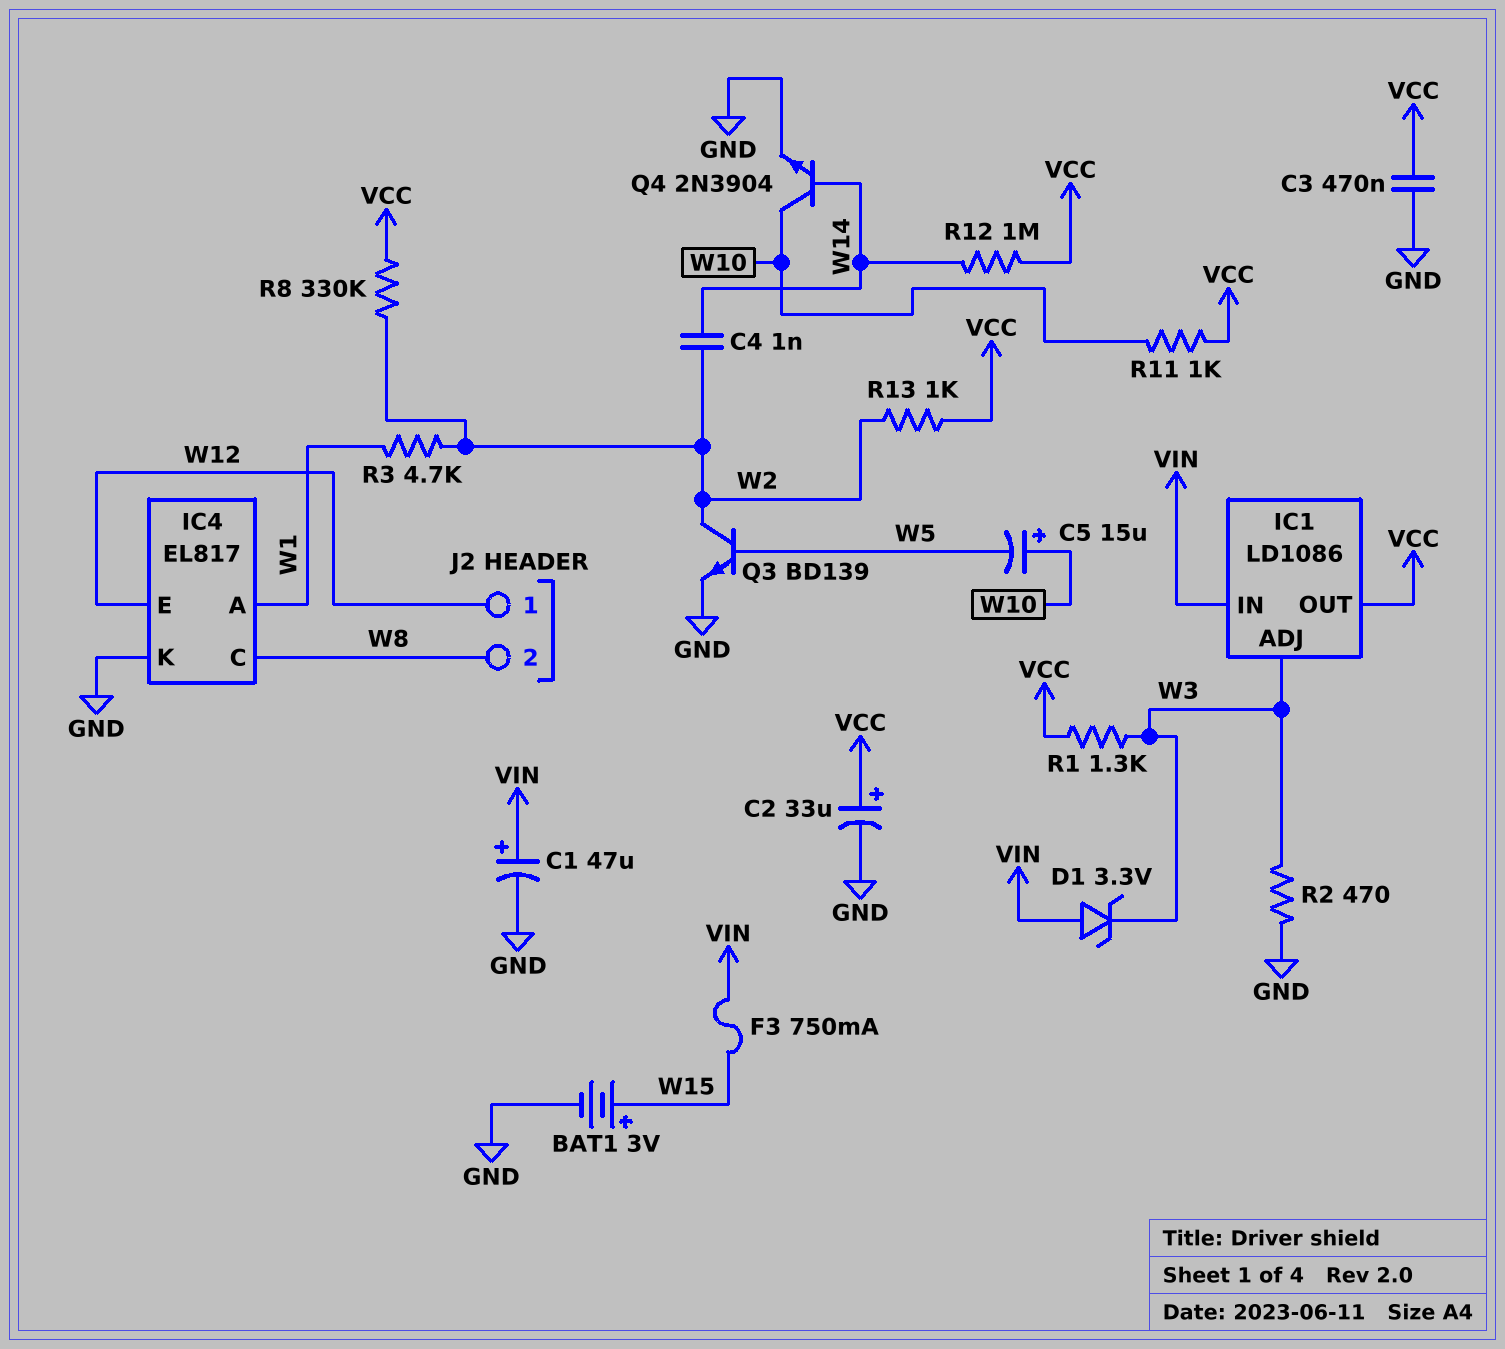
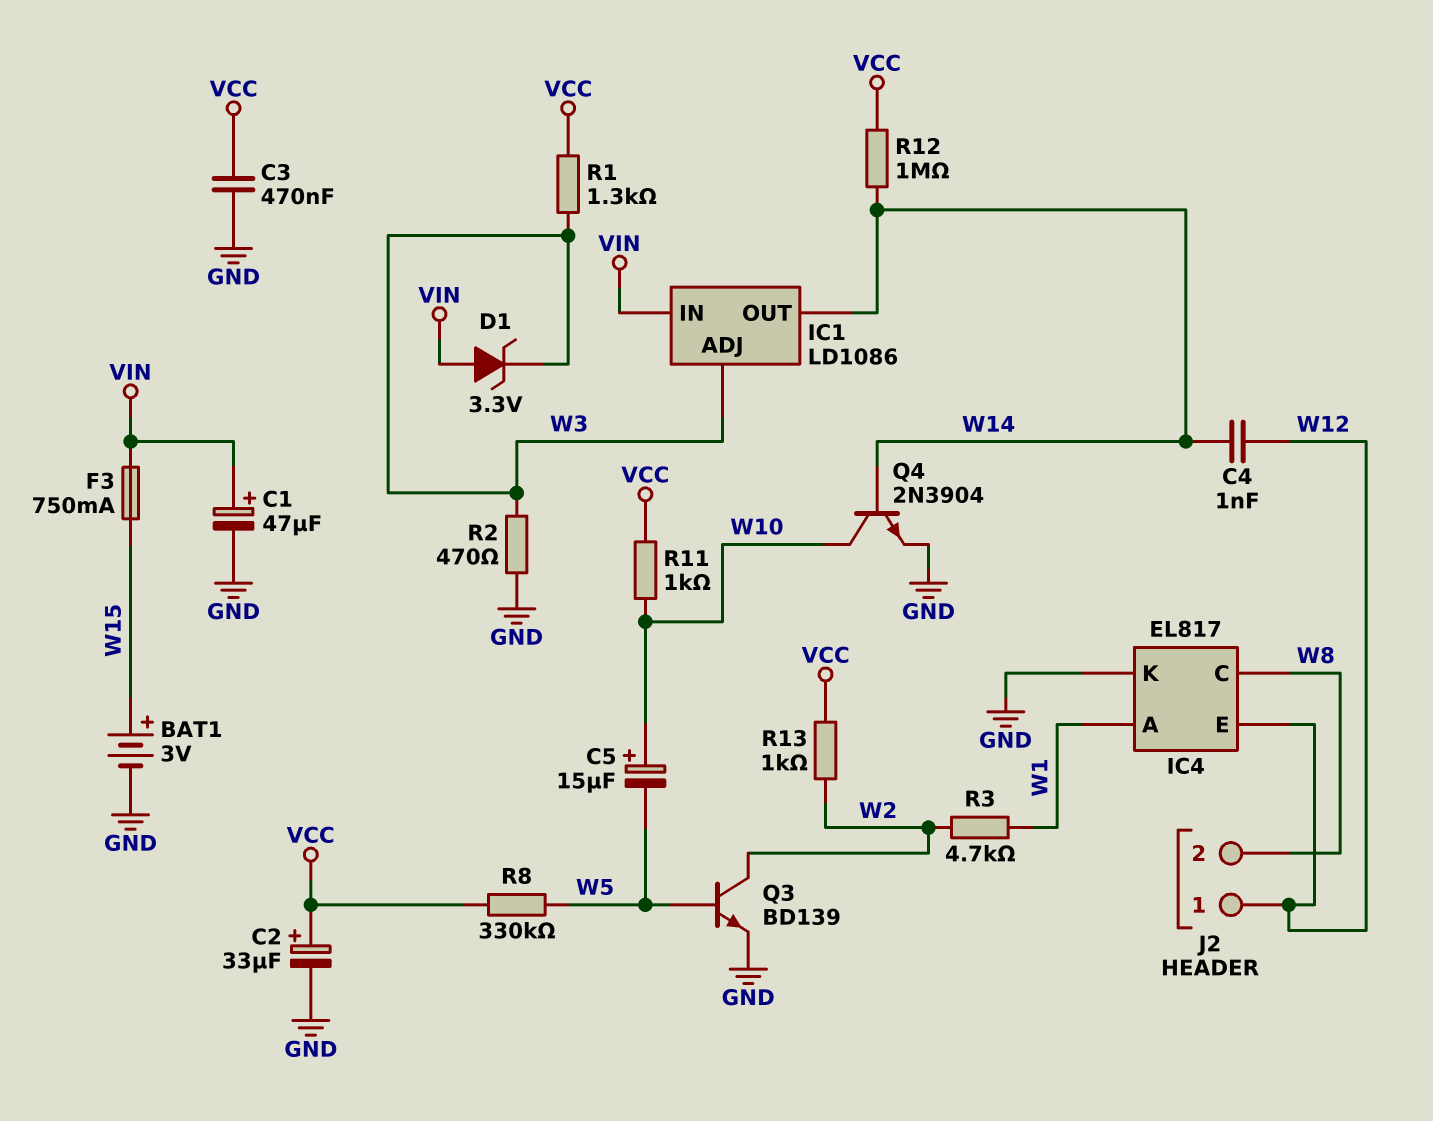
C4: 1nF (W2, W14) -> 1nF (W12, W14)
IC1 pin OUT: VCC -> W14
R8: 330k (VCC, W2) -> 330k (VCC, W5)

